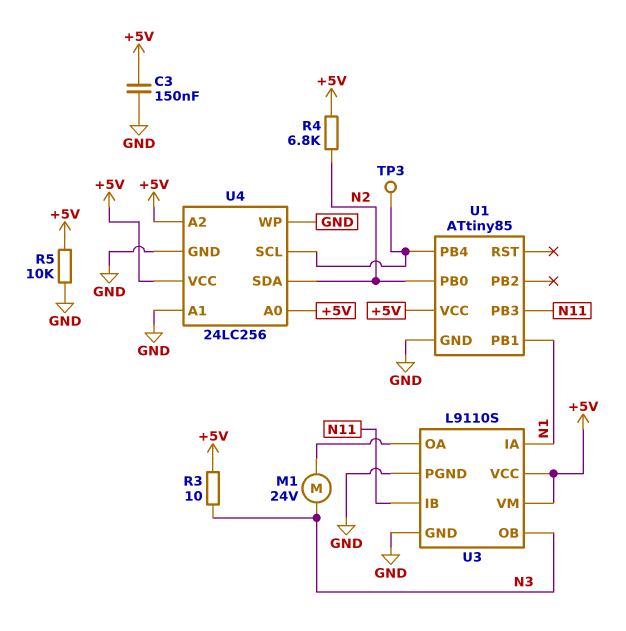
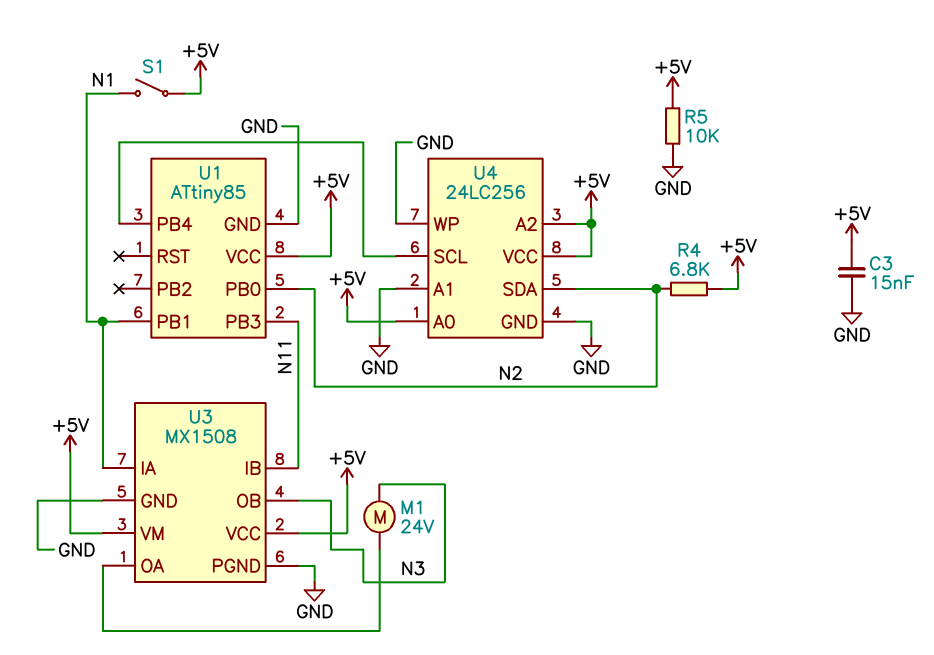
C3: 150nF (+5V, GND) -> 15nF (+5V, GND)
R3: 10 (+5V, N3) -> none
S1: none -> switch (+5V, N1)
TP3: test point (U1/PB4) -> none
U3: L9110S -> MX1508

